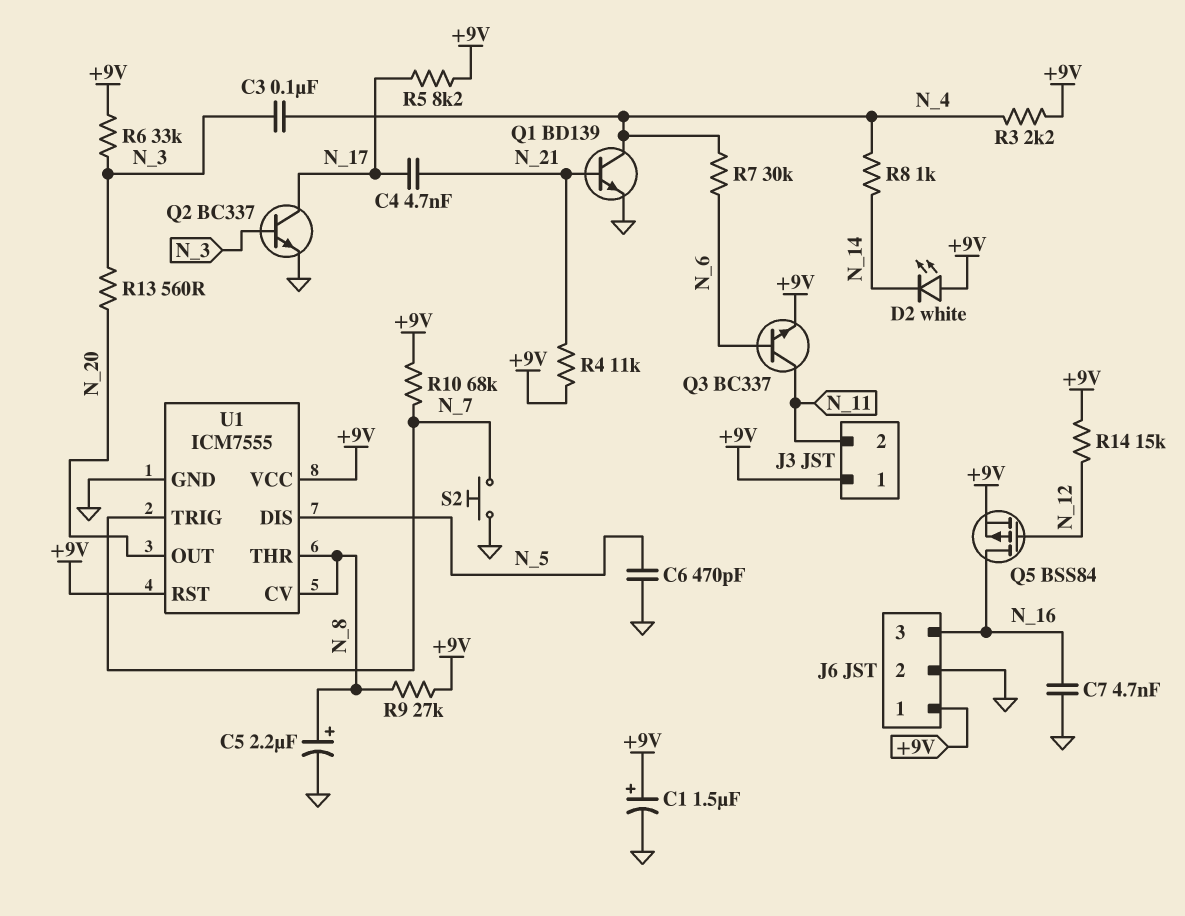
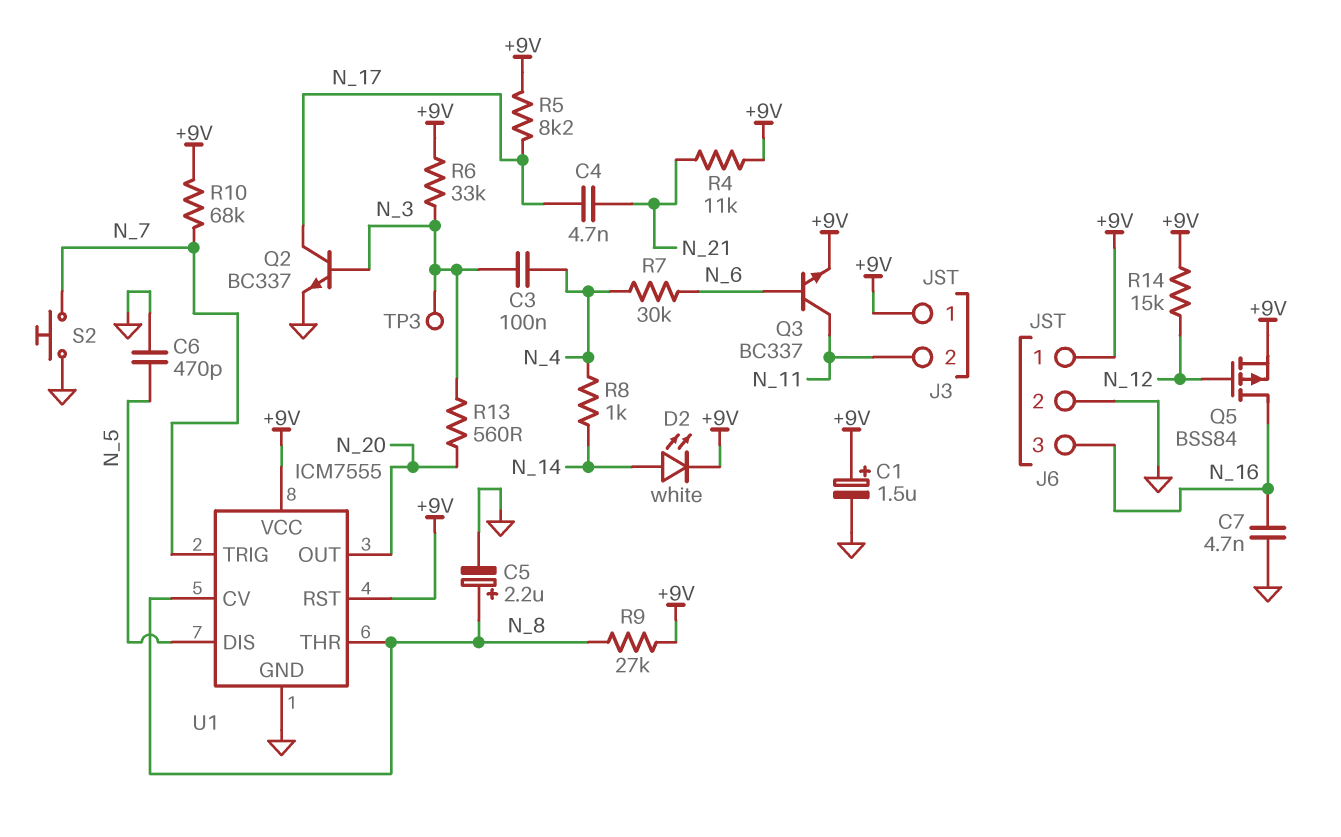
D2: LED white (A +9V, K N_14) -> LED white (A N_14, K +9V)
Q1: NPN BD139 (B N_21, C N_4, E GND) -> none
R3: 2.2k (+9V, N_4) -> none
TP3: none -> test point (N_3)

